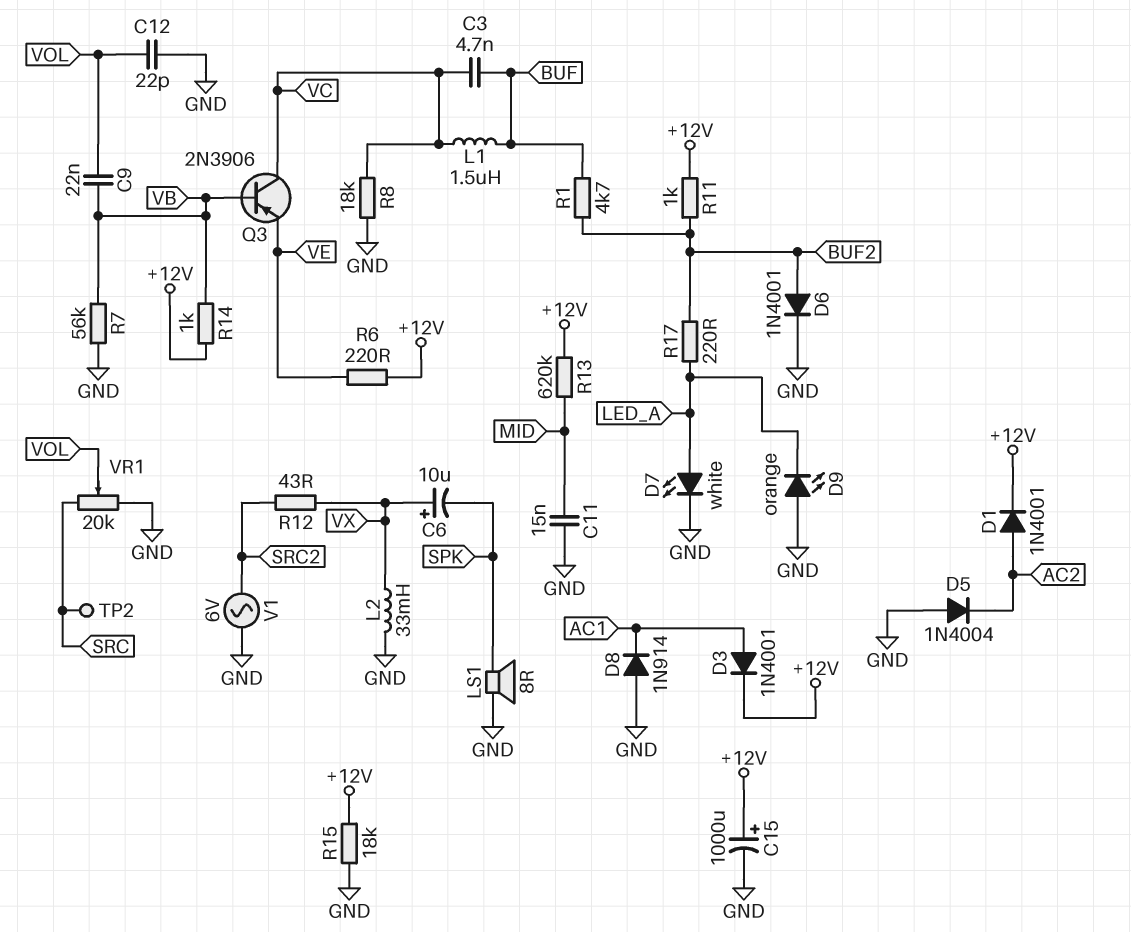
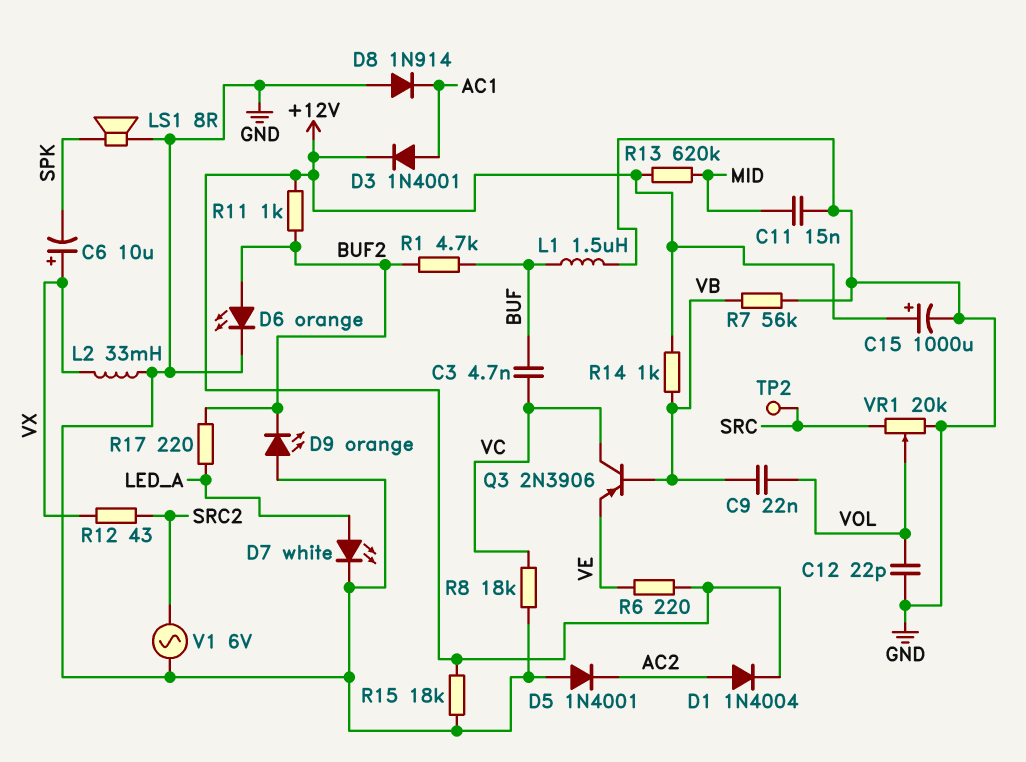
D1: diode 1N4001 (A AC2, K +12V) -> diode 1N4004 (A AC2, K +12V)
D5: diode 1N4004 (A GND, K AC2) -> diode 1N4001 (A GND, K AC2)
D6: diode 1N4001 (A BUF2, K GND) -> LED orange (A BUF2, K GND)
D9: LED orange (A GND, K LED_A) -> LED orange (A GND, K BUF2)
L1: 1.5uH (BUF, VC) -> 1.5uH (BUF, GND)

